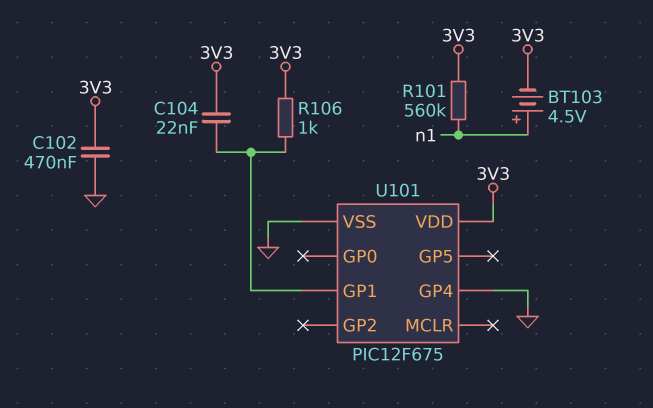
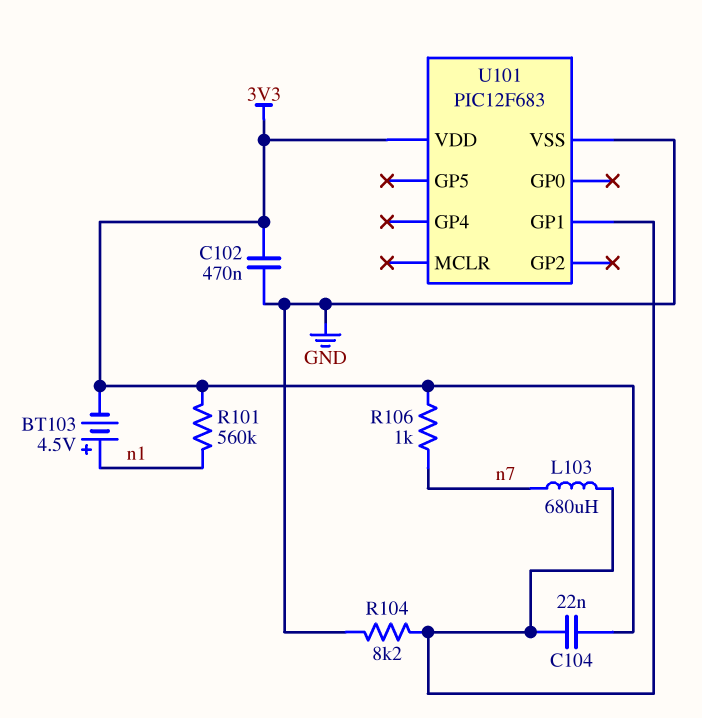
L103: none -> 680uH (U101/GP1, n7)
R104: none -> 8.2k (GND, U101/GP1)
R106: 1k (3V3, U101/GP1) -> 1k (3V3, n7)
U101: PIC12F675 -> PIC12F683
U101 pin GP4: GND -> none

